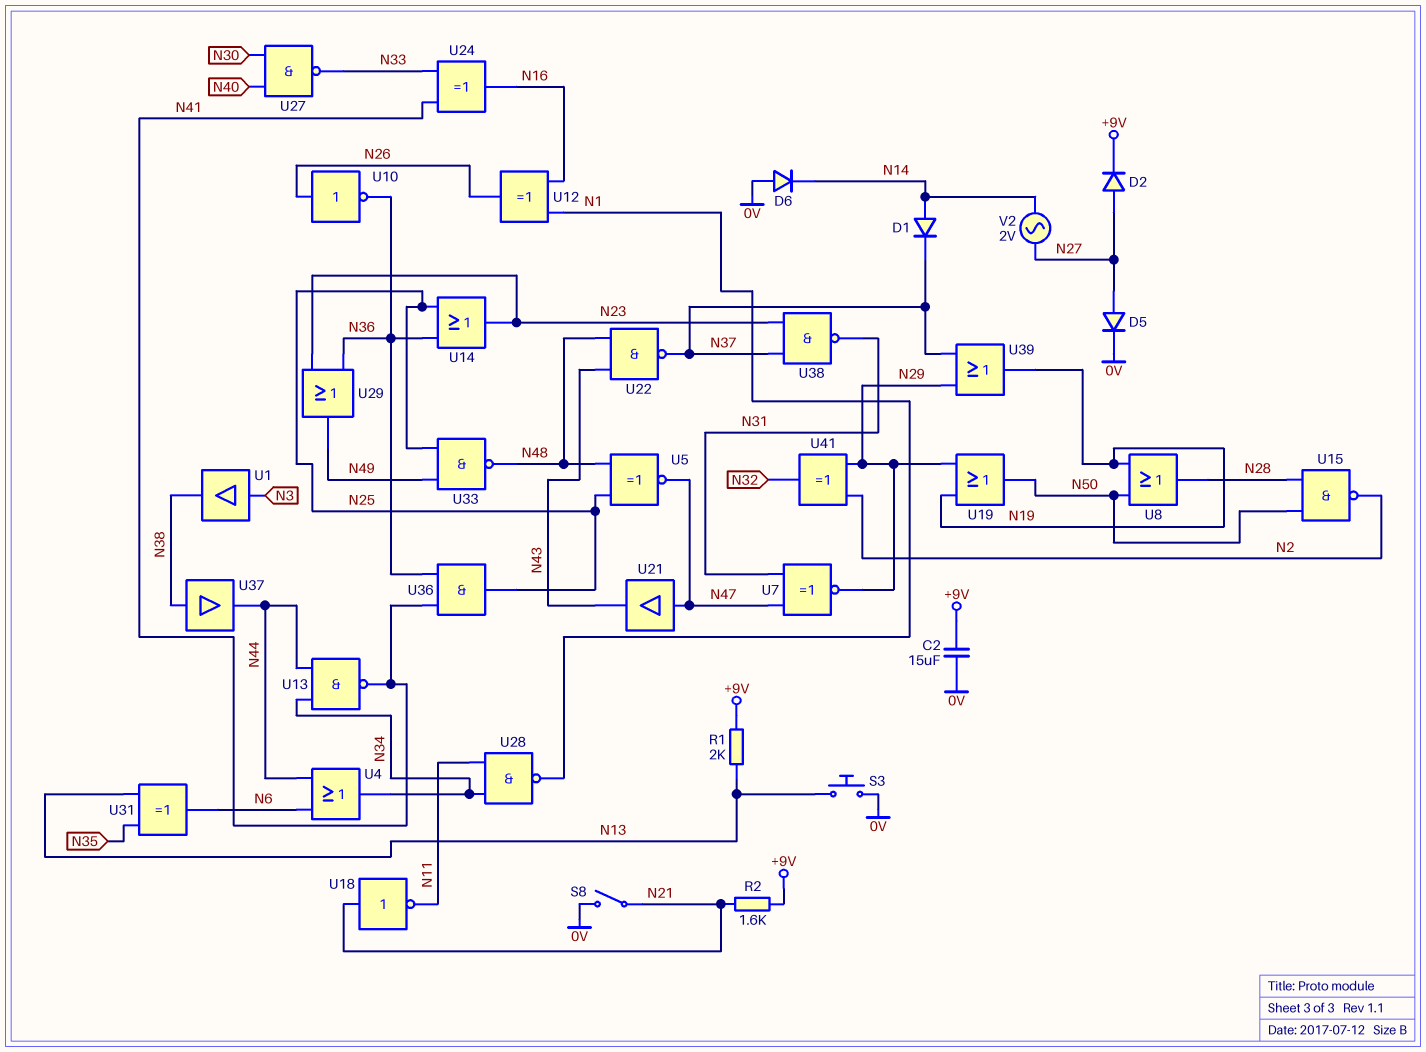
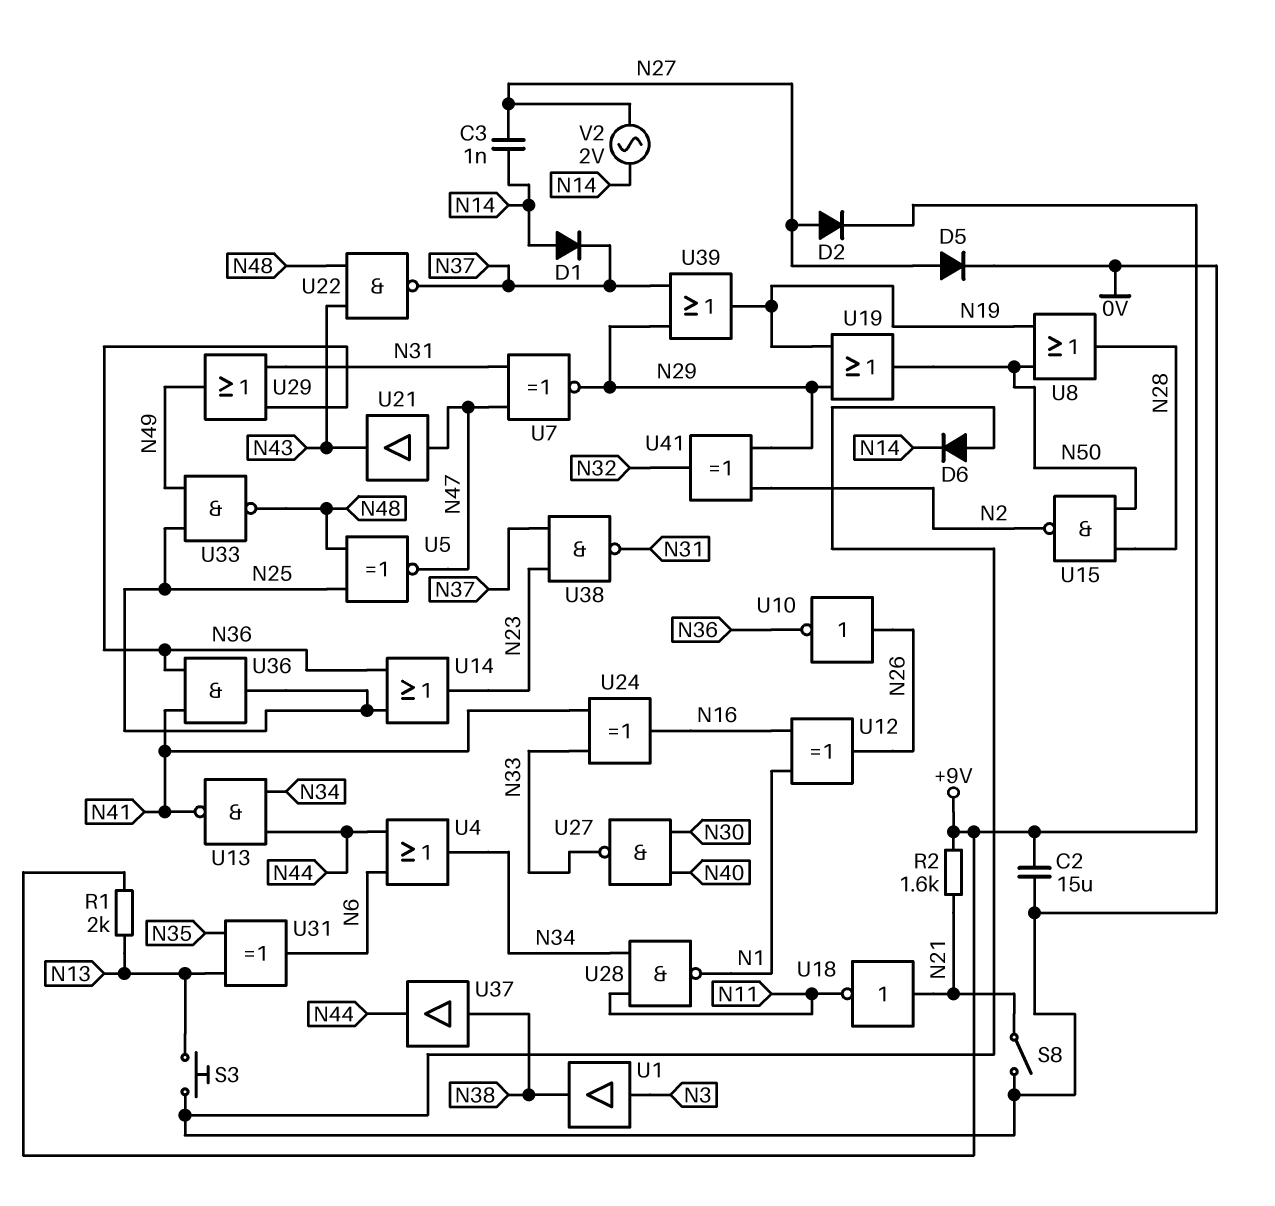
C3: none -> 1nF (N14, N27)
U29: OR (in N23, in N36, out N49) -> OR (in N31, in N36, out N49)

